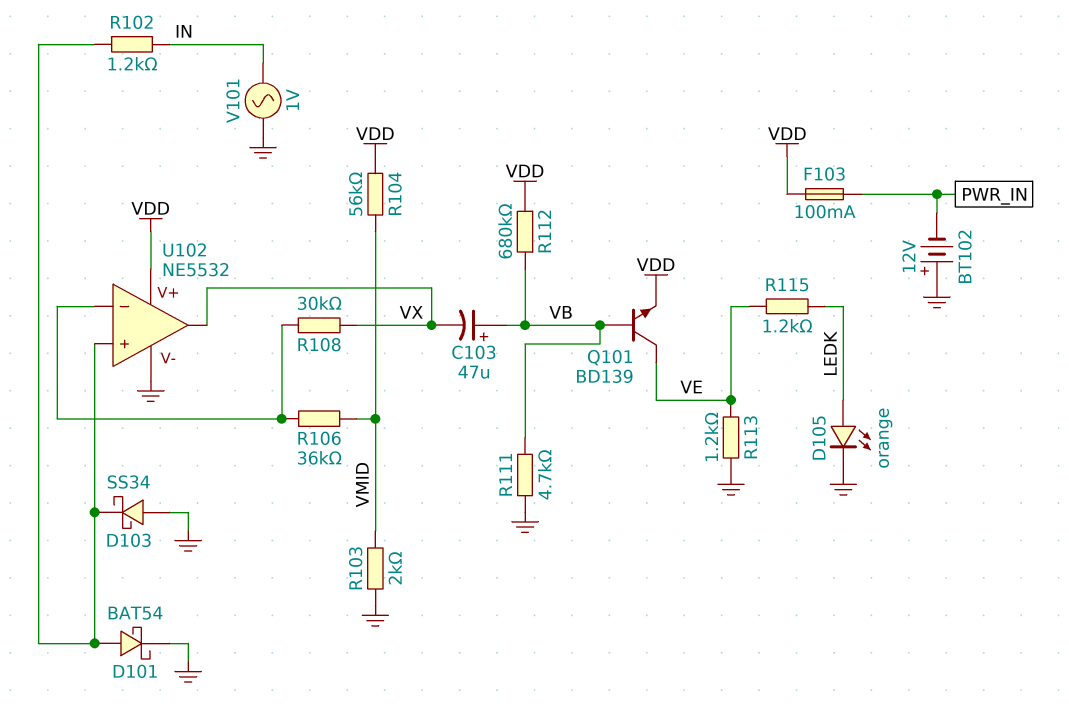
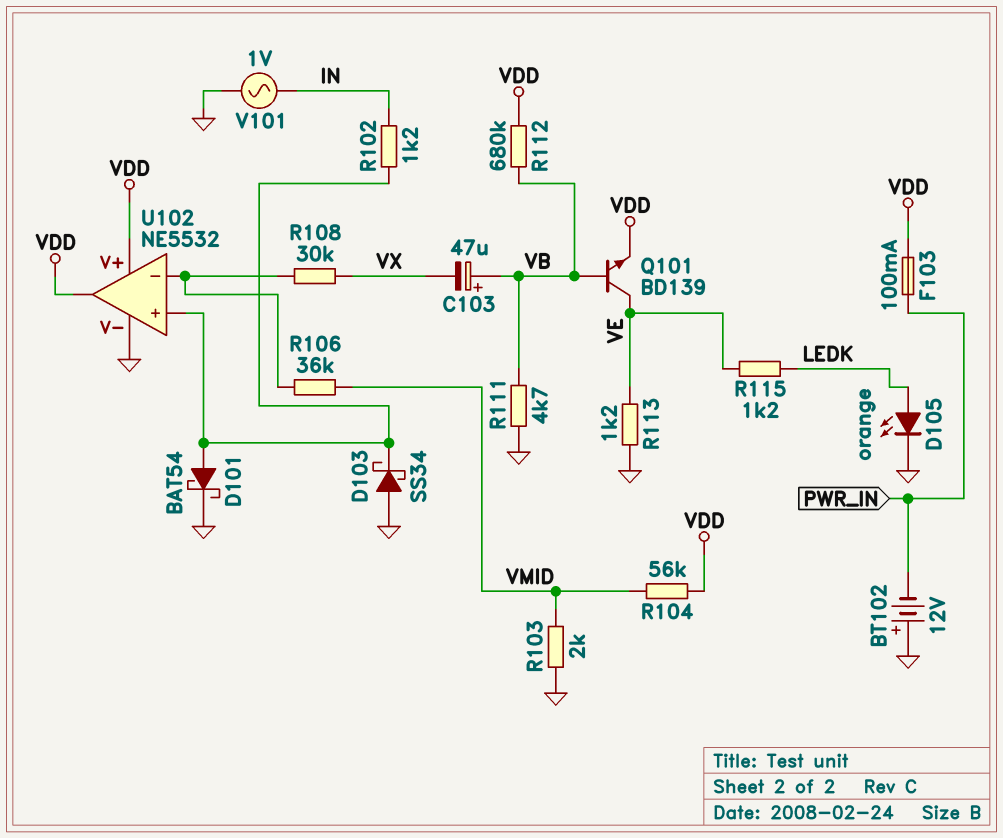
U102 pin out: VX -> VDD

